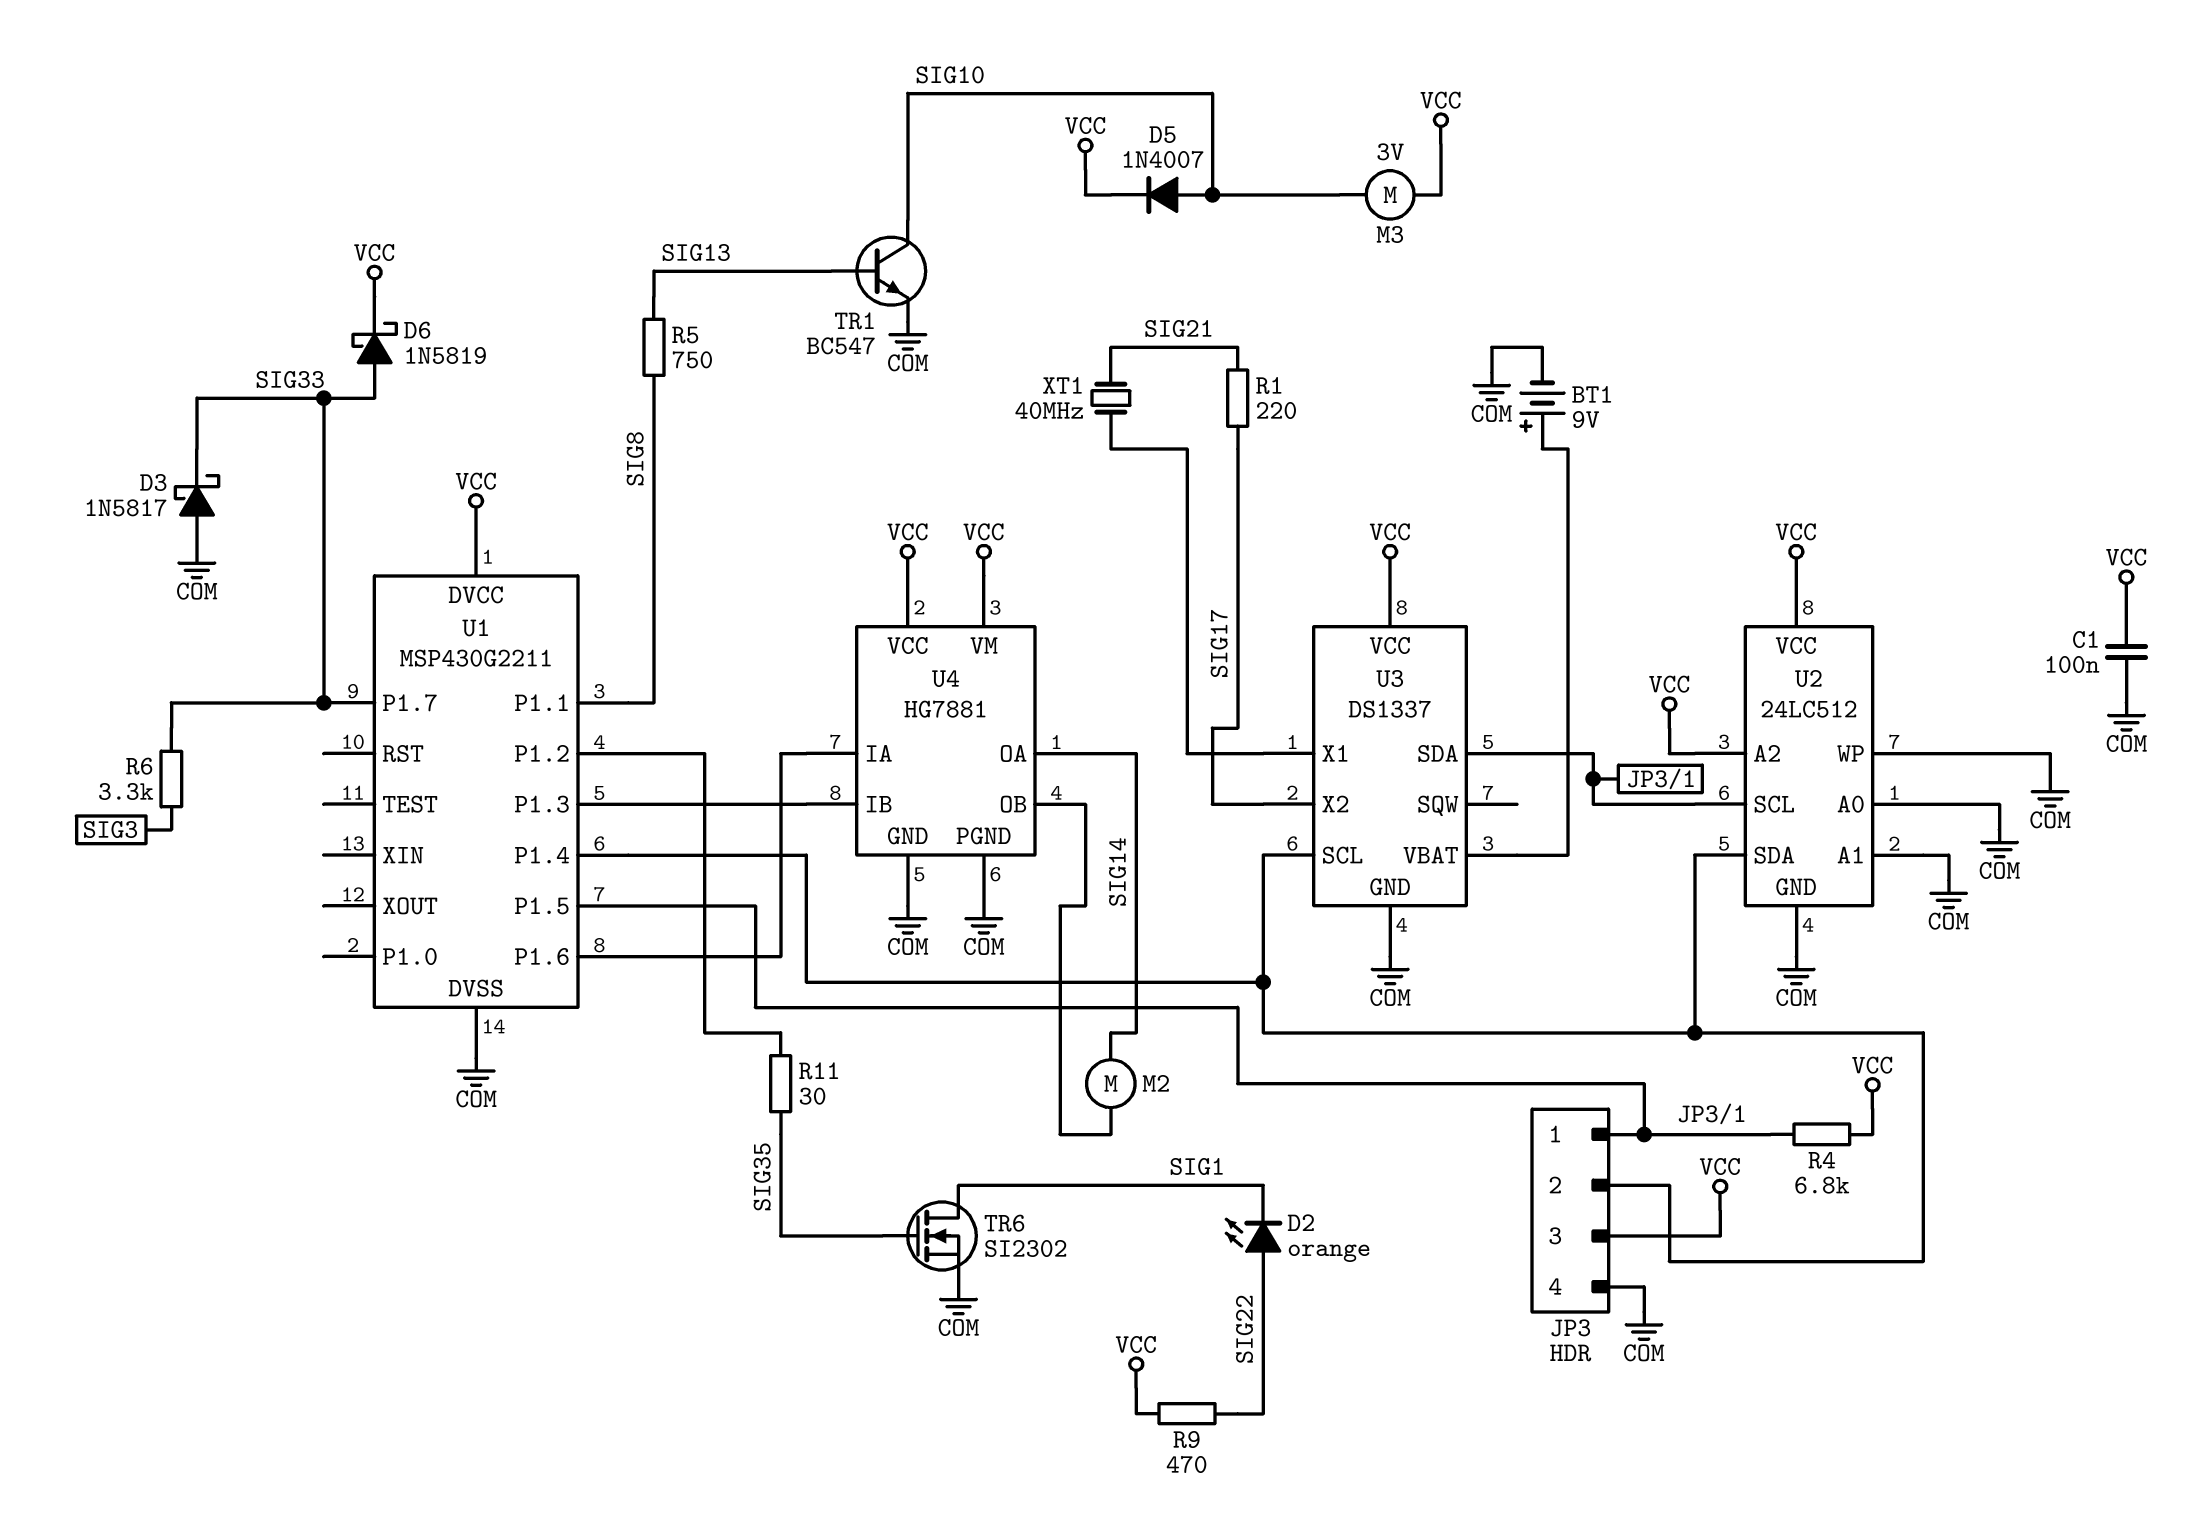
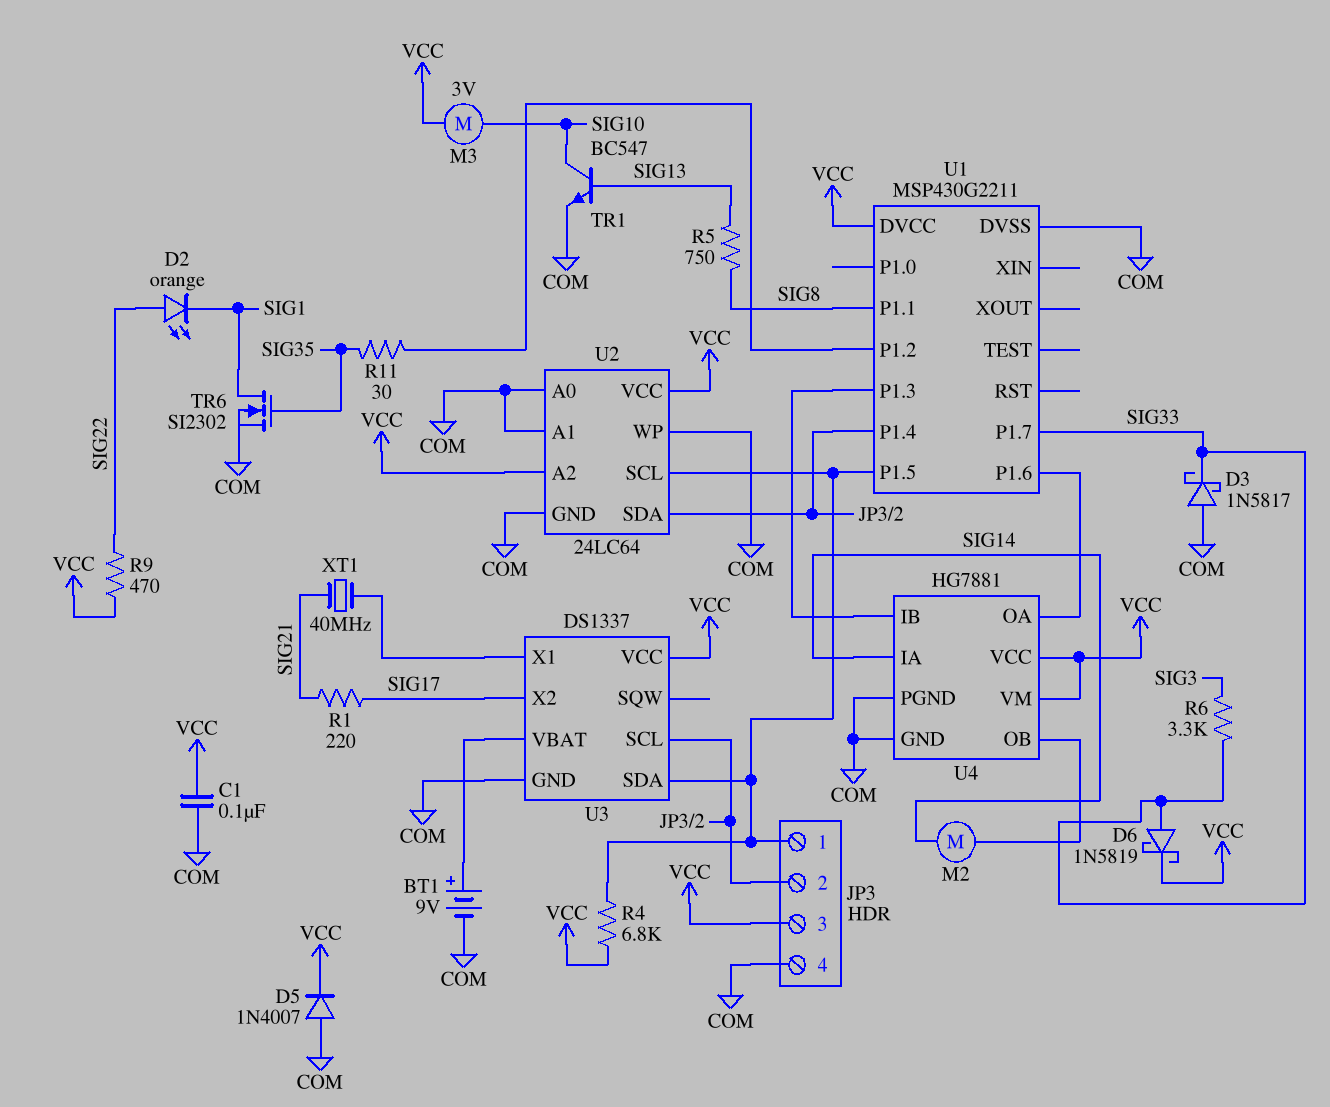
D5: diode 1N4007 (A SIG10, K VCC) -> diode 1N4007 (A COM, K VCC)
U2: 24LC512 -> 24LC64
U4 pin IA: U1/P1.6 -> SIG14
U4 pin OA: SIG14 -> U1/P1.6

